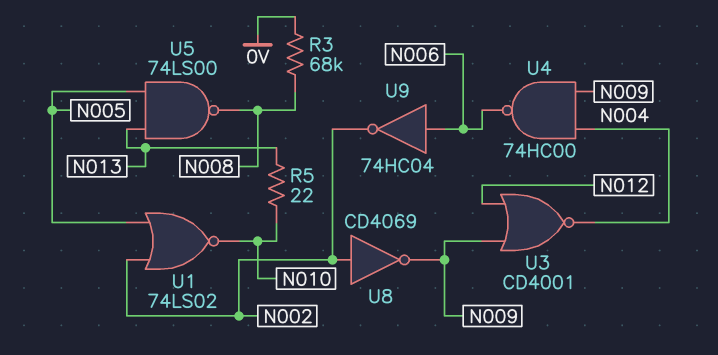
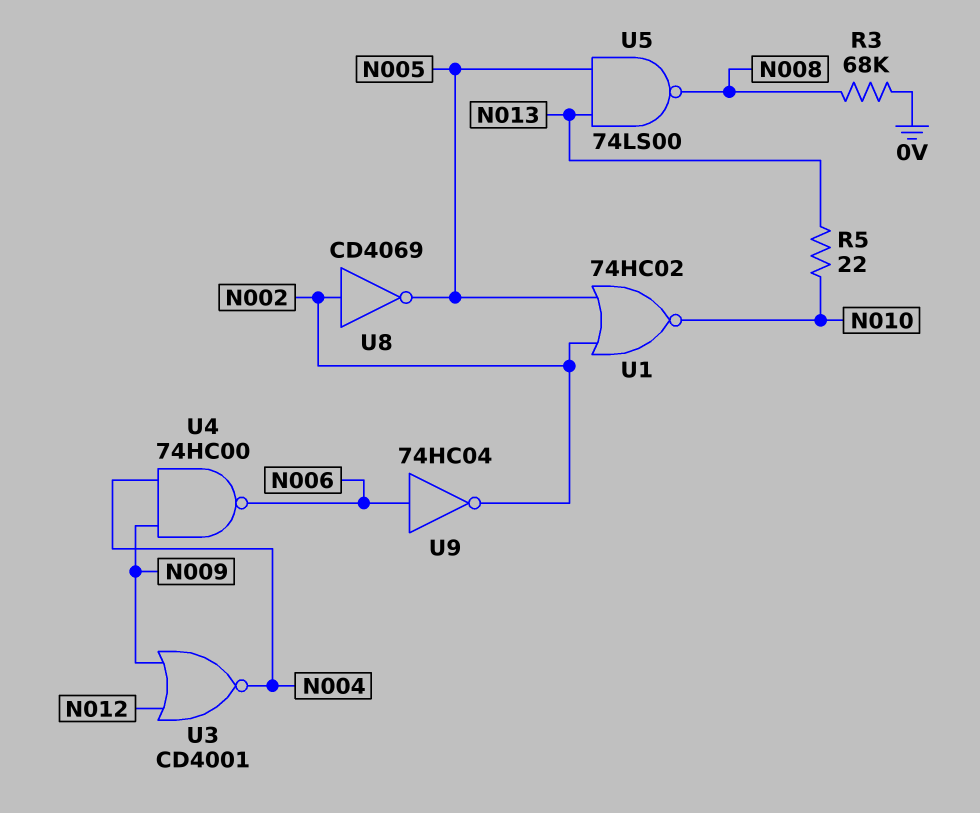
U1: NOR 74LS02 (in N002, in N005, out N010) -> NOR 74HC02 (in N002, in N005, out N010)
U8: NOT CD4069 (in N002, out N009) -> NOT CD4069 (in N002, out N005)

